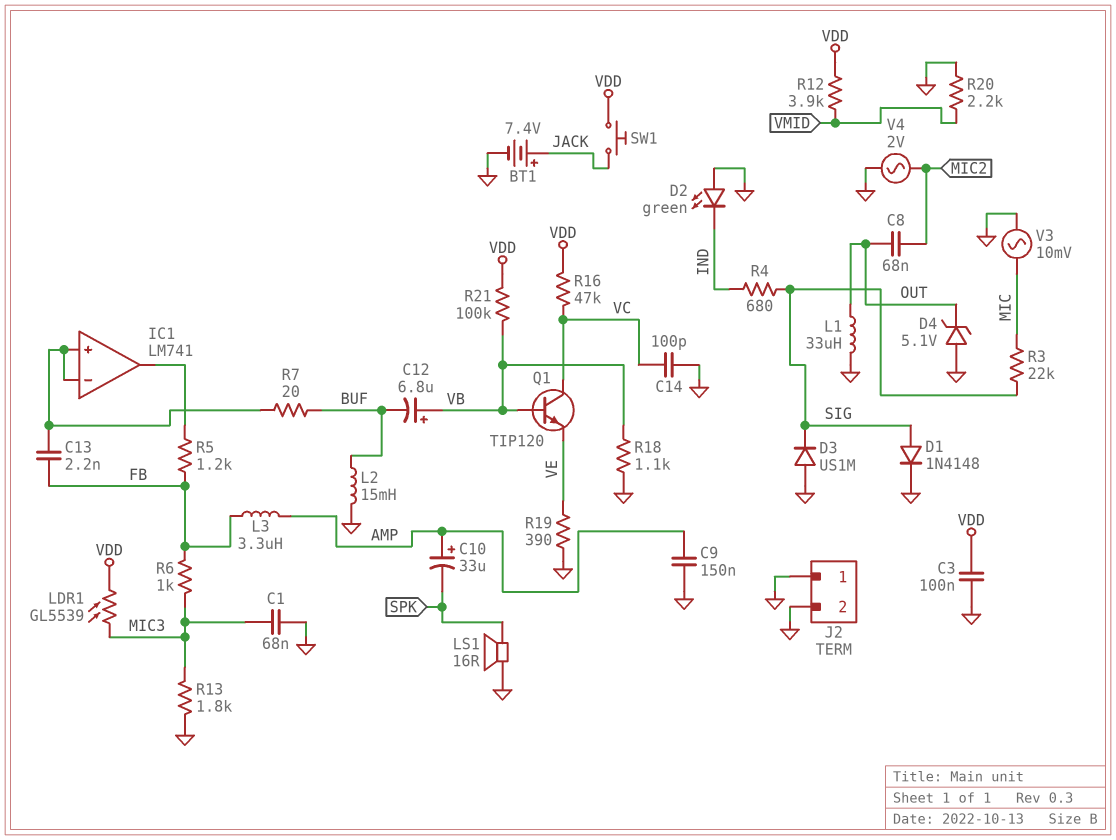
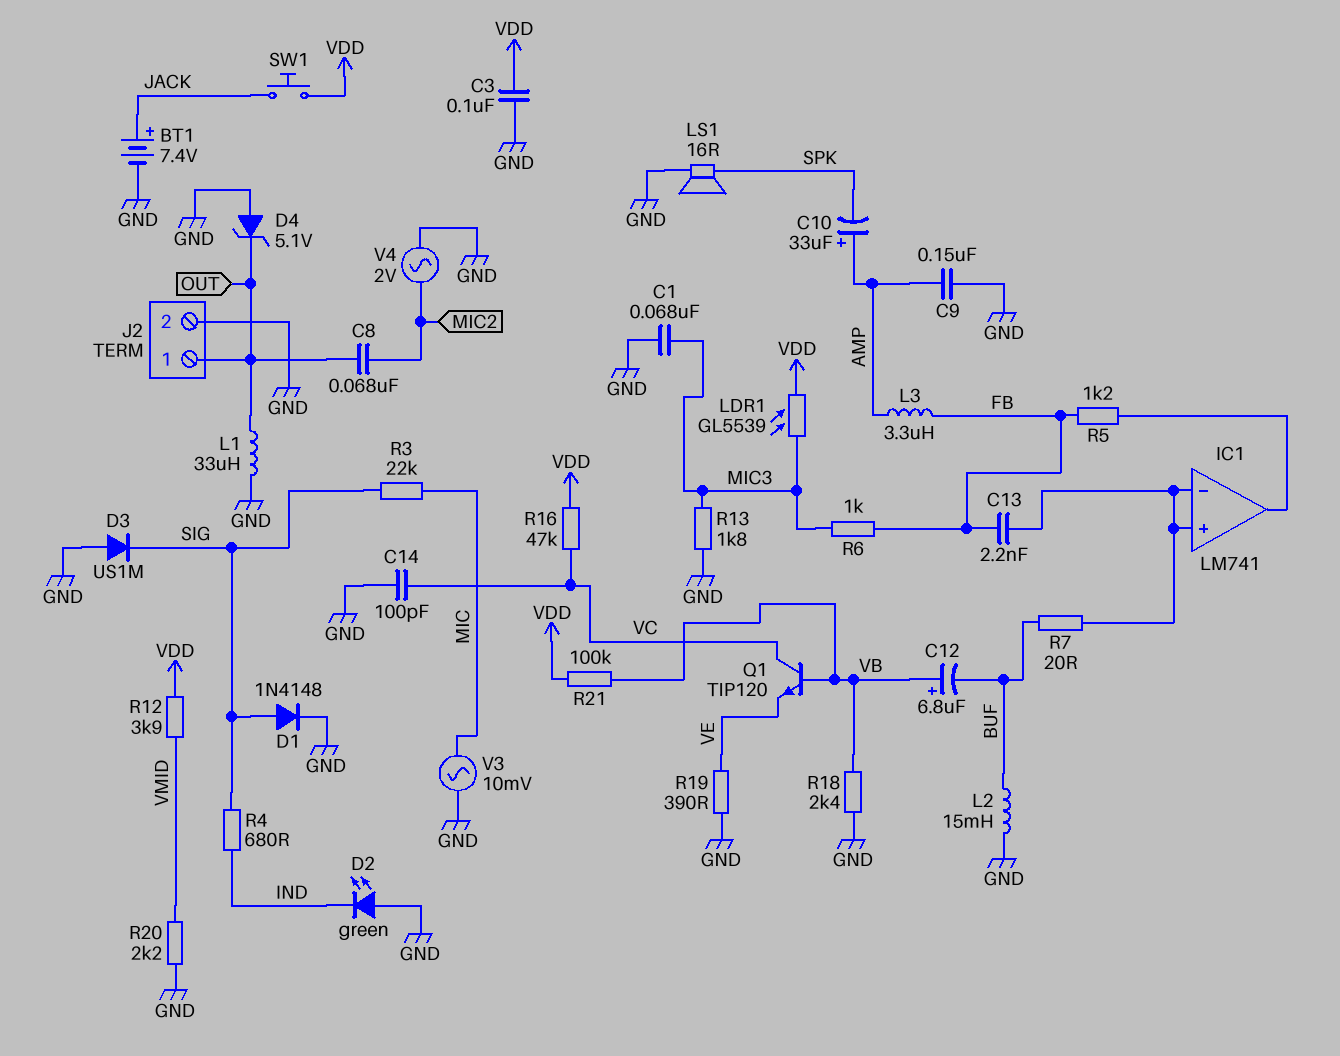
J2 pin 1: GND -> OUT
R18: 1.1k (GND, VB) -> 2.4k (GND, VB)

